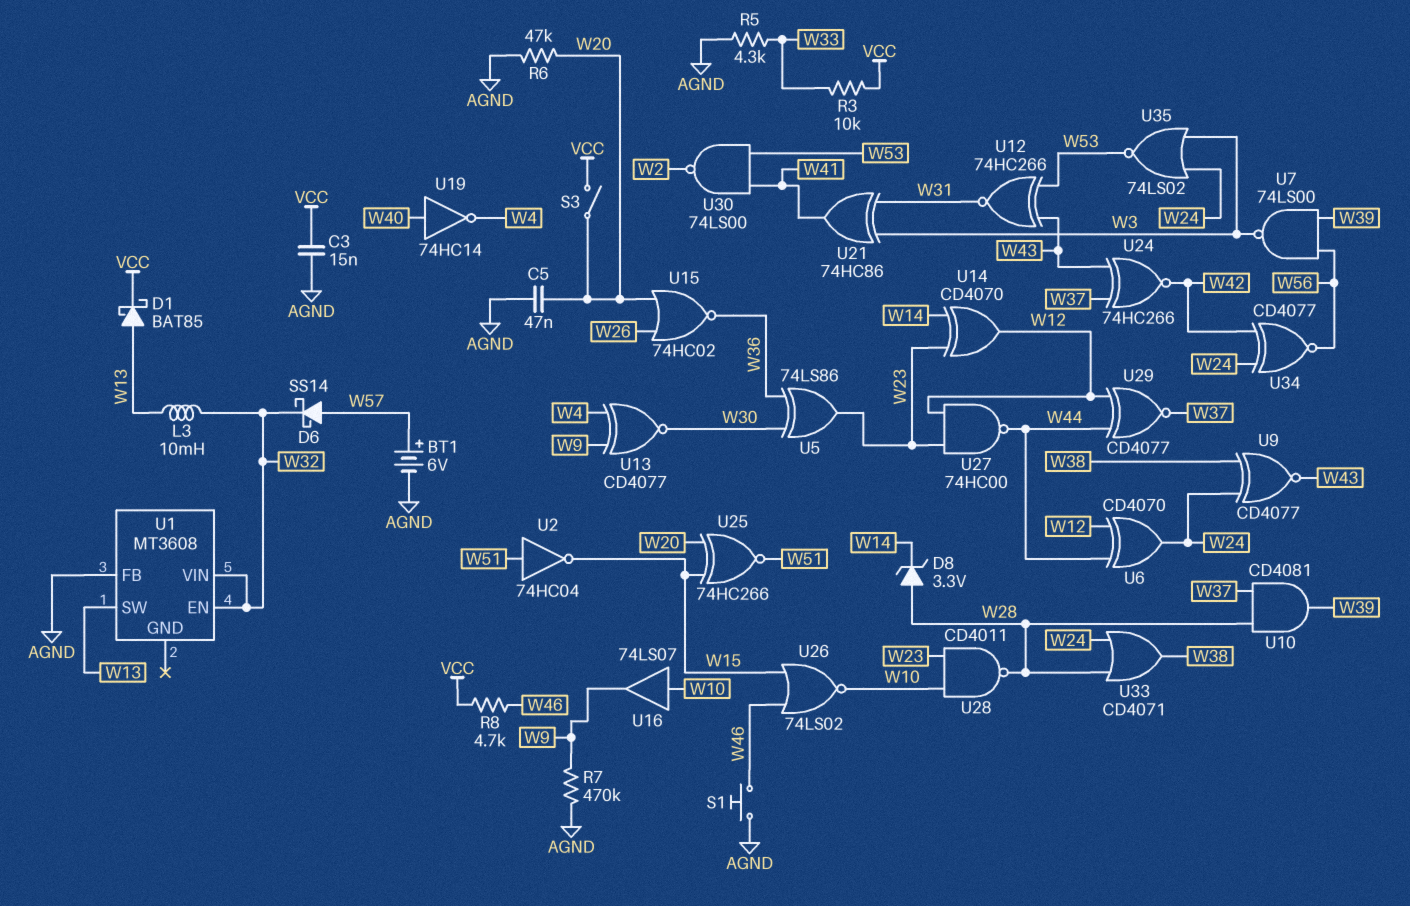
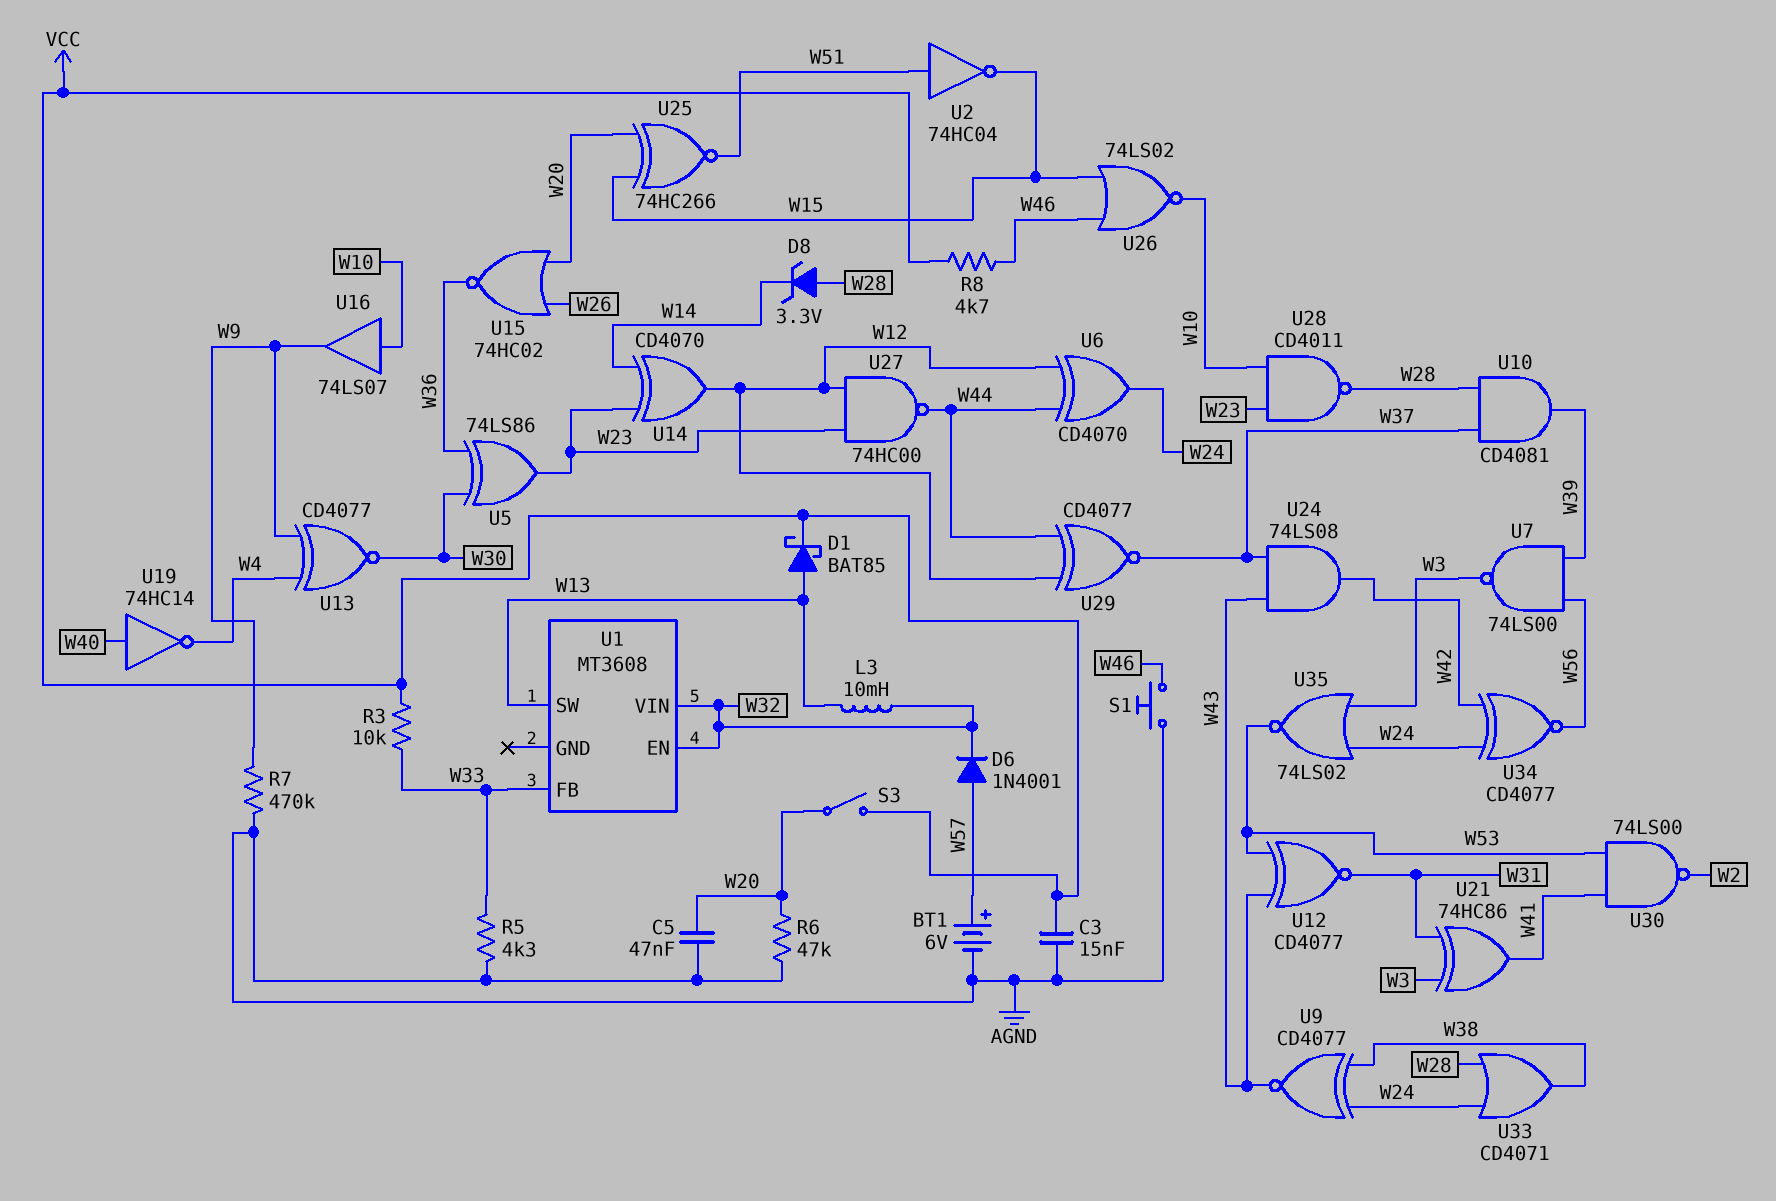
D6: schottky SS14 (A W57, K W32) -> diode 1N4001 (A W57, K W32)
U1 pin FB: AGND -> W33
U12: XNOR 74HC266 (in W43, in W53, out W31) -> XNOR CD4077 (in W43, in W53, out W31)
U24: XNOR 74HC266 (in W37, in W43, out W42) -> AND 74LS08 (in W37, in W43, out W42)

